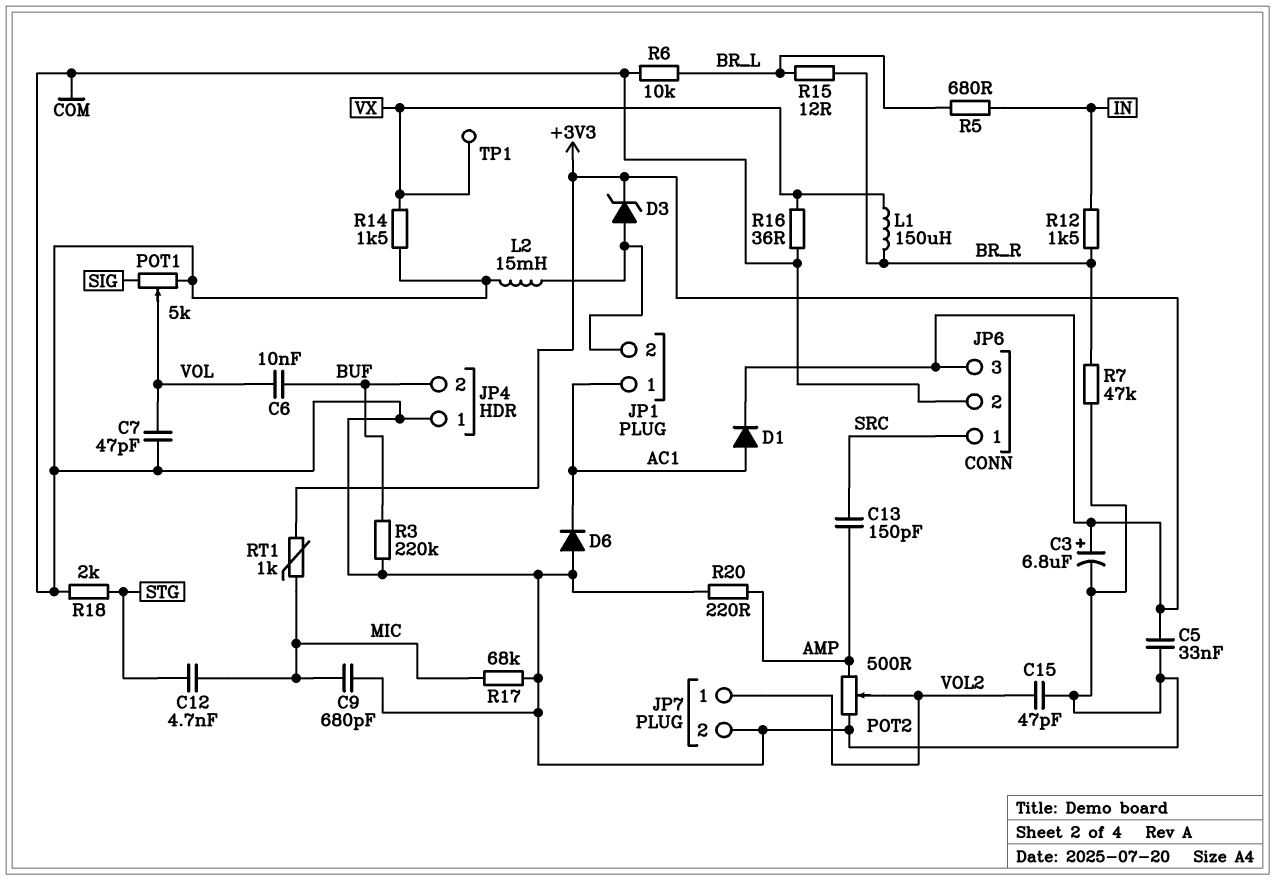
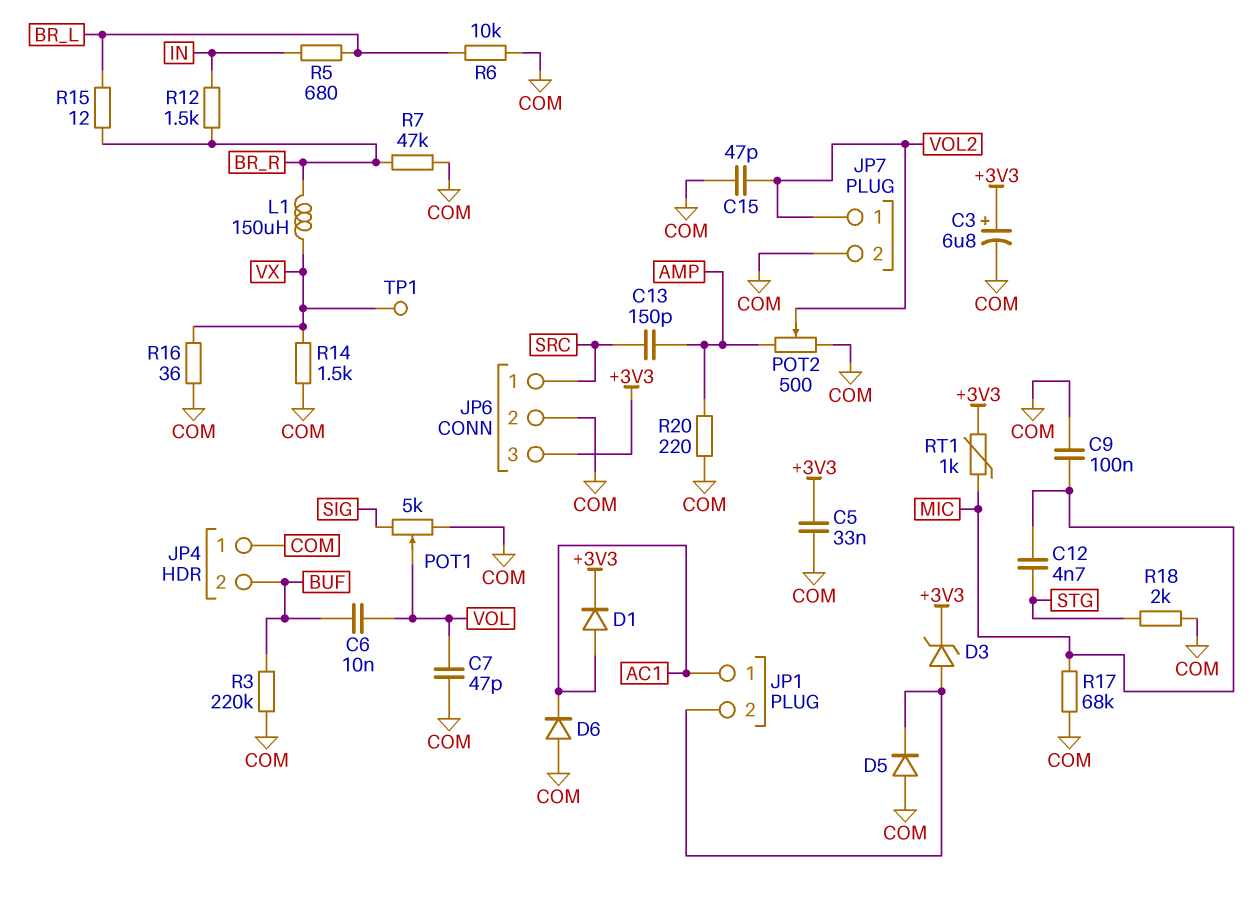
C9: 680pF (COM, MIC) -> 100nF (COM, MIC)
D5: none -> diode (A COM, K JP1/2)
L2: 15mH (COM, JP1/2) -> none

